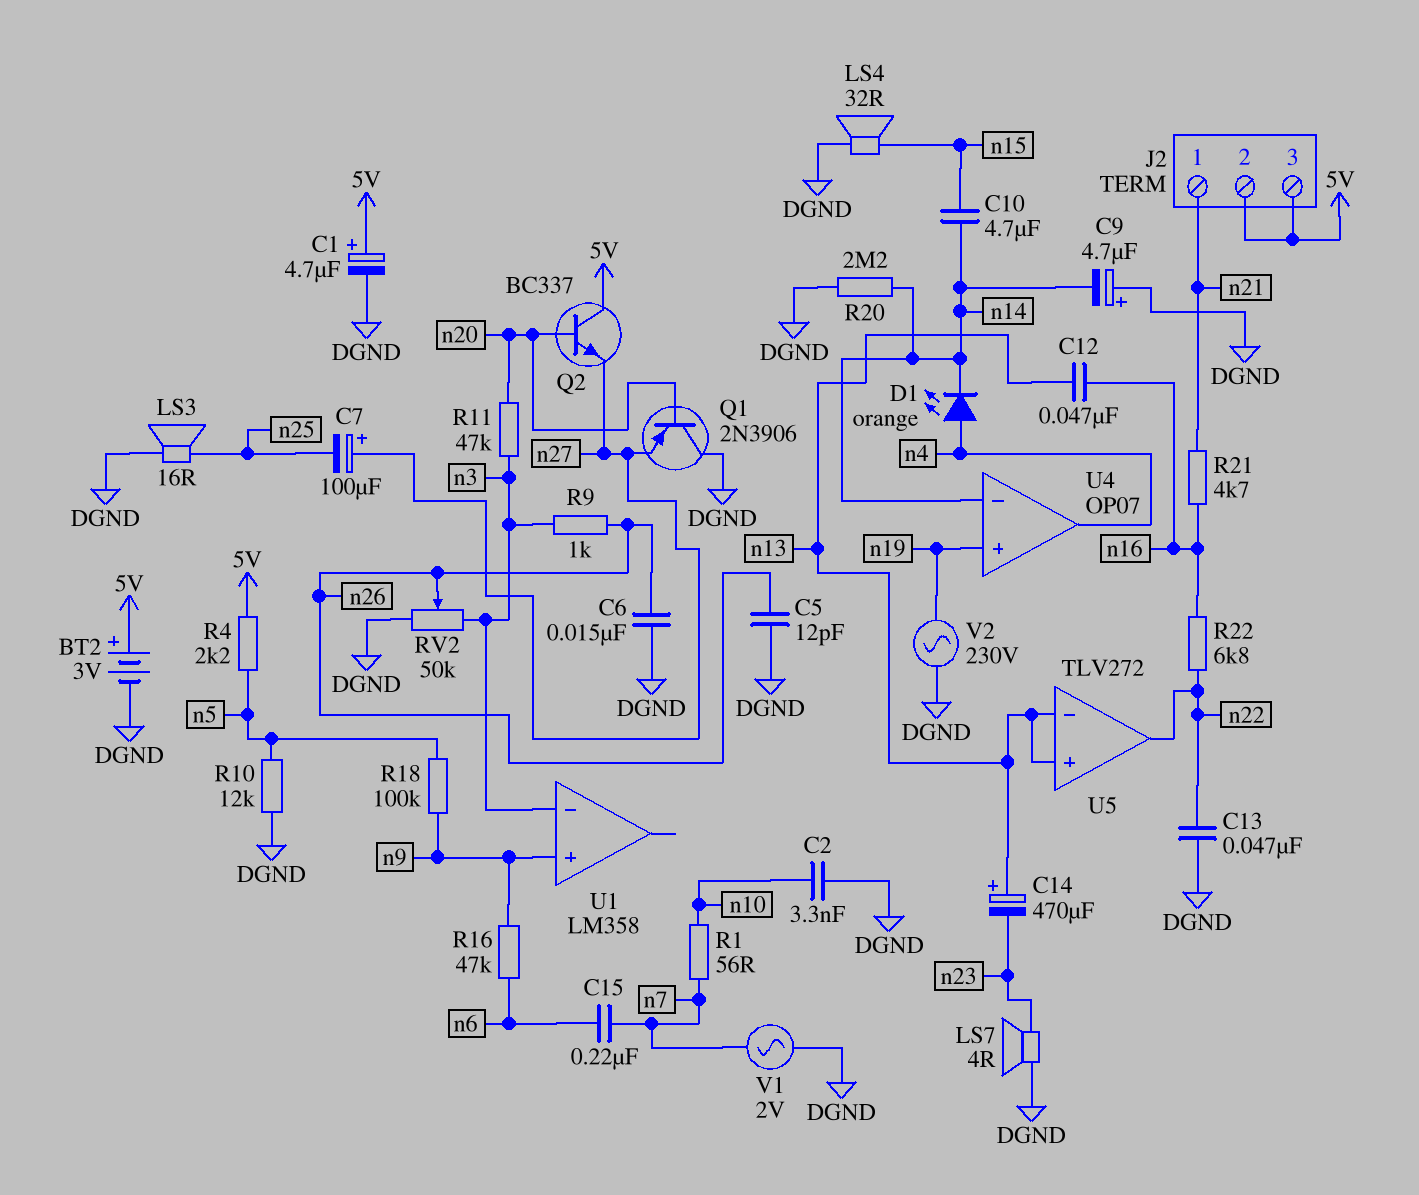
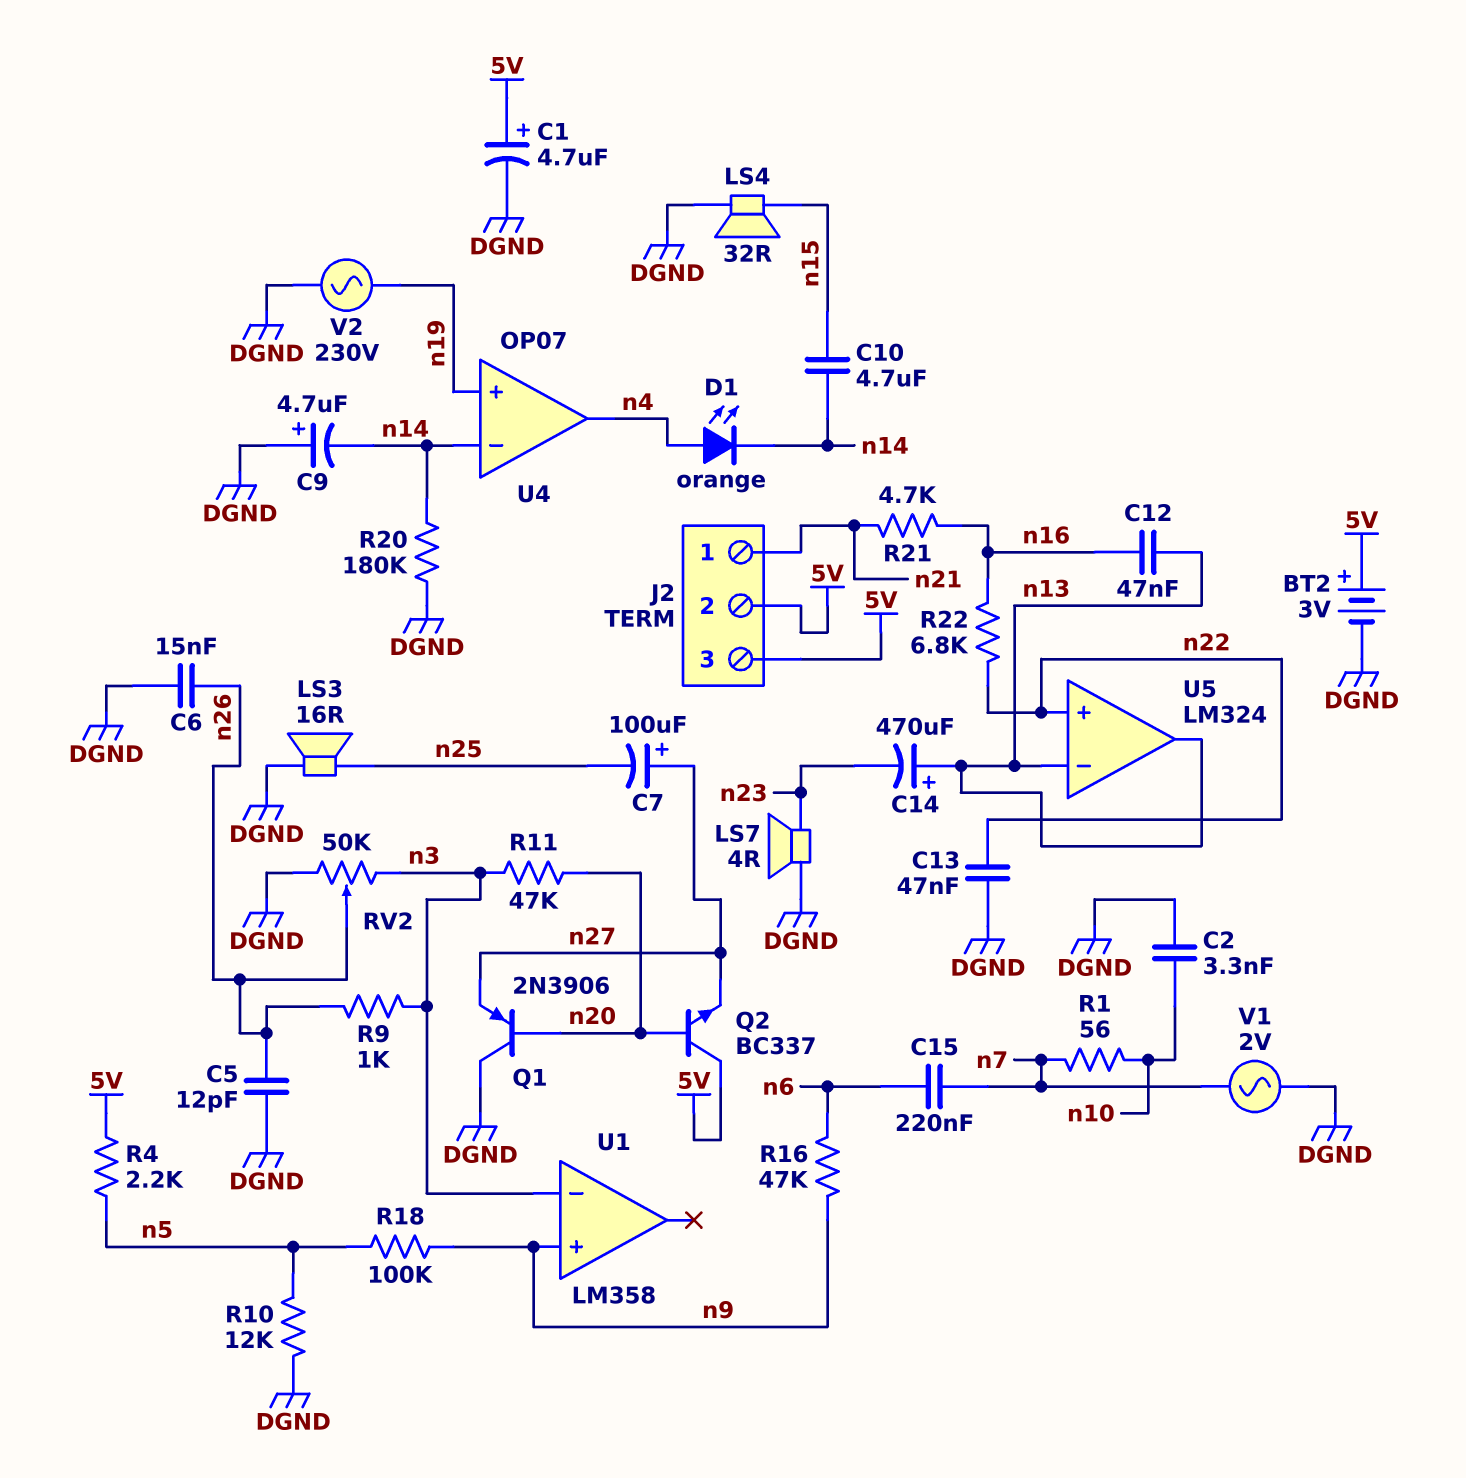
R20: 2.2M (DGND, n14) -> 180k (DGND, n14)
U5: TLV272 -> LM324
U5 pin in+: n13 -> n22
U5 pin out: n22 -> n13

